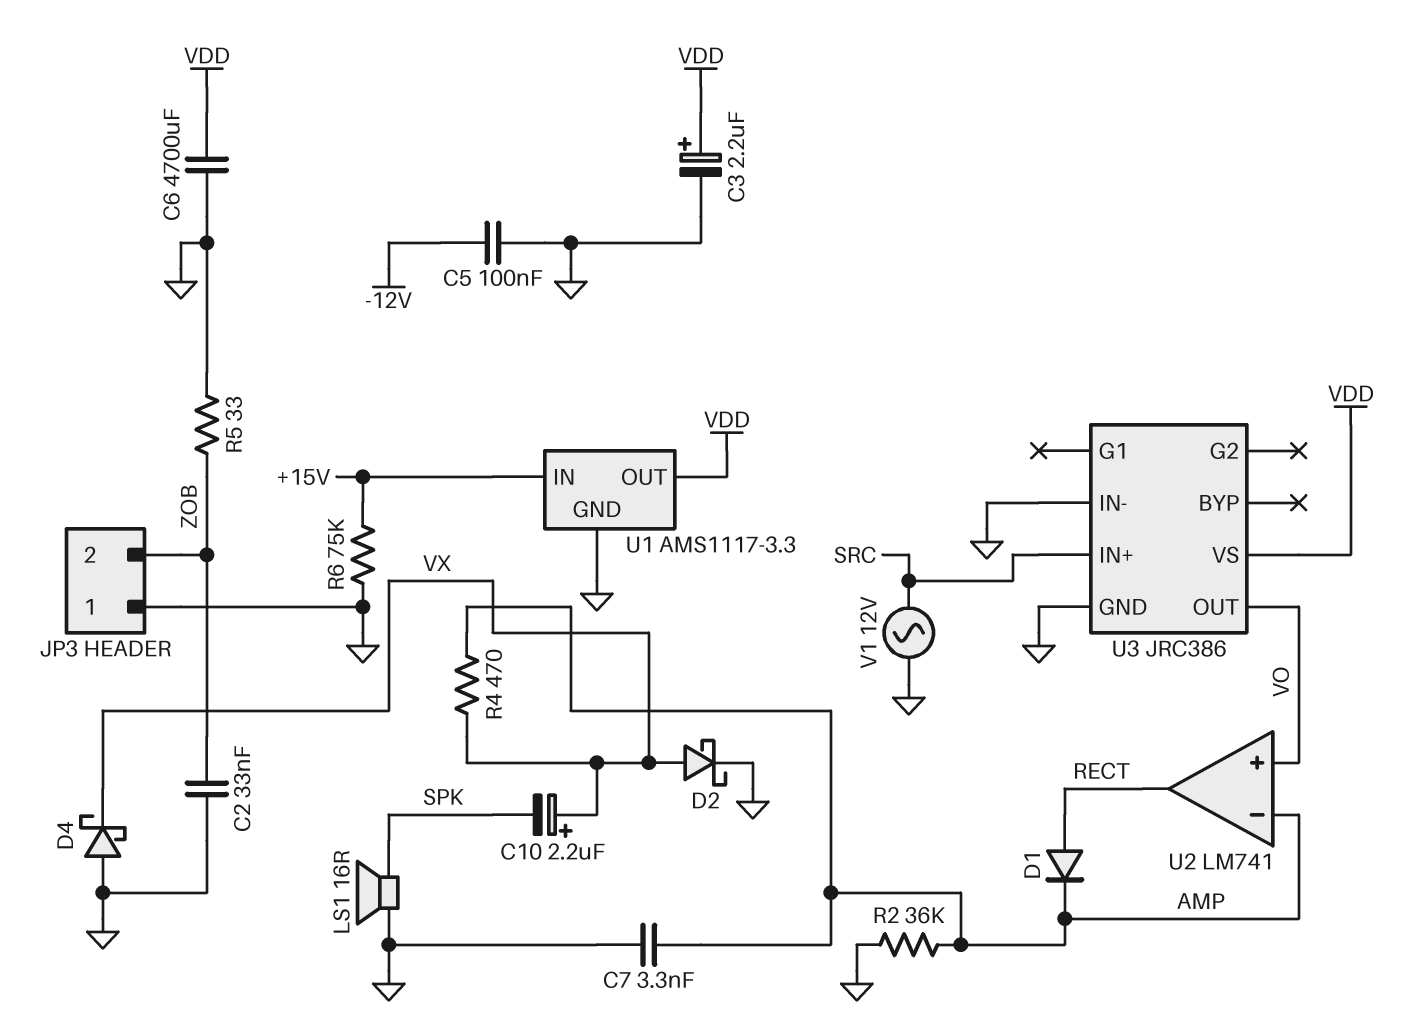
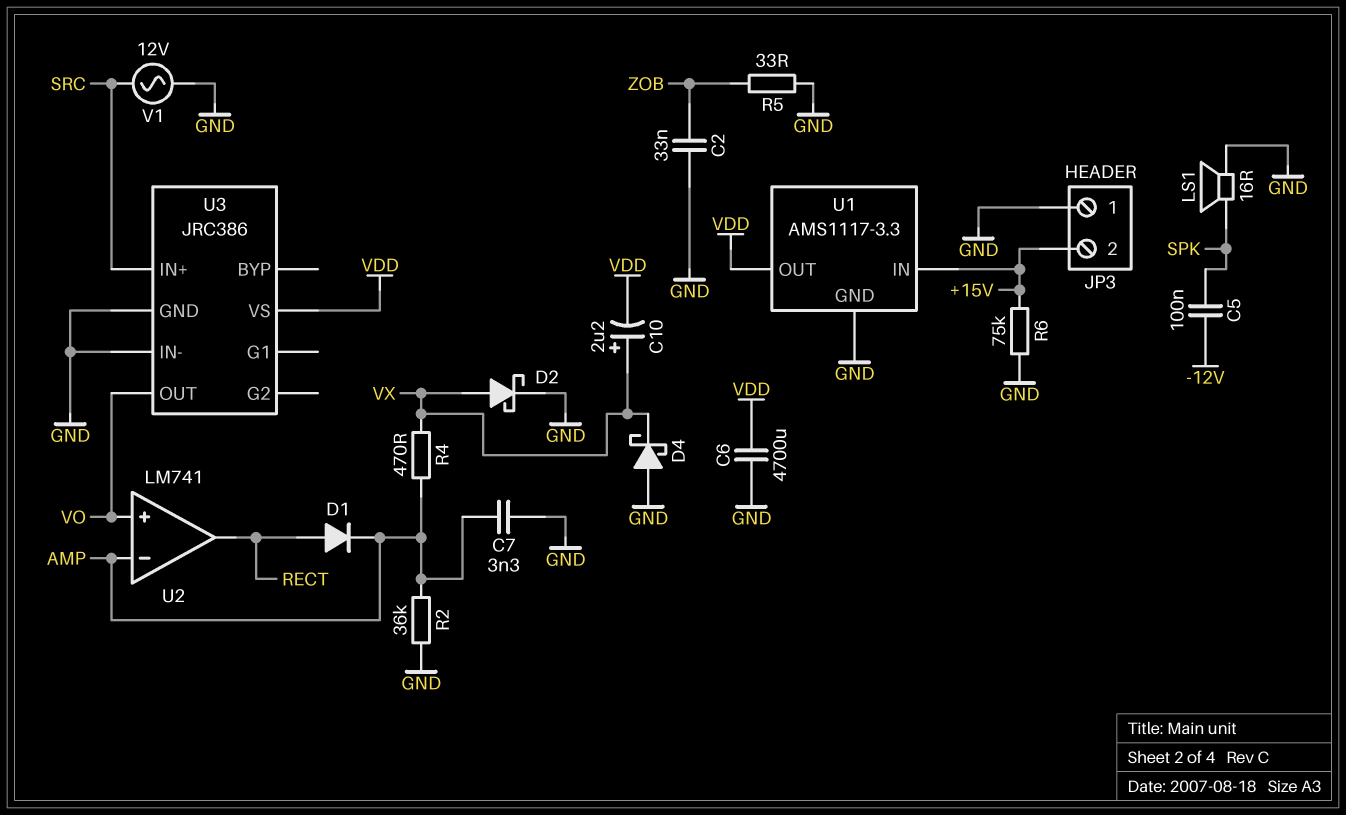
C3: 2.2uF (plus VDD, minus GND) -> none
C5: 100nF (-12V, GND) -> 100nF (-12V, SPK)
C10: 2.2uF (plus VX, minus SPK) -> 2.2uF (plus VX, minus VDD)
JP3 pin 2: ZOB -> +15V

